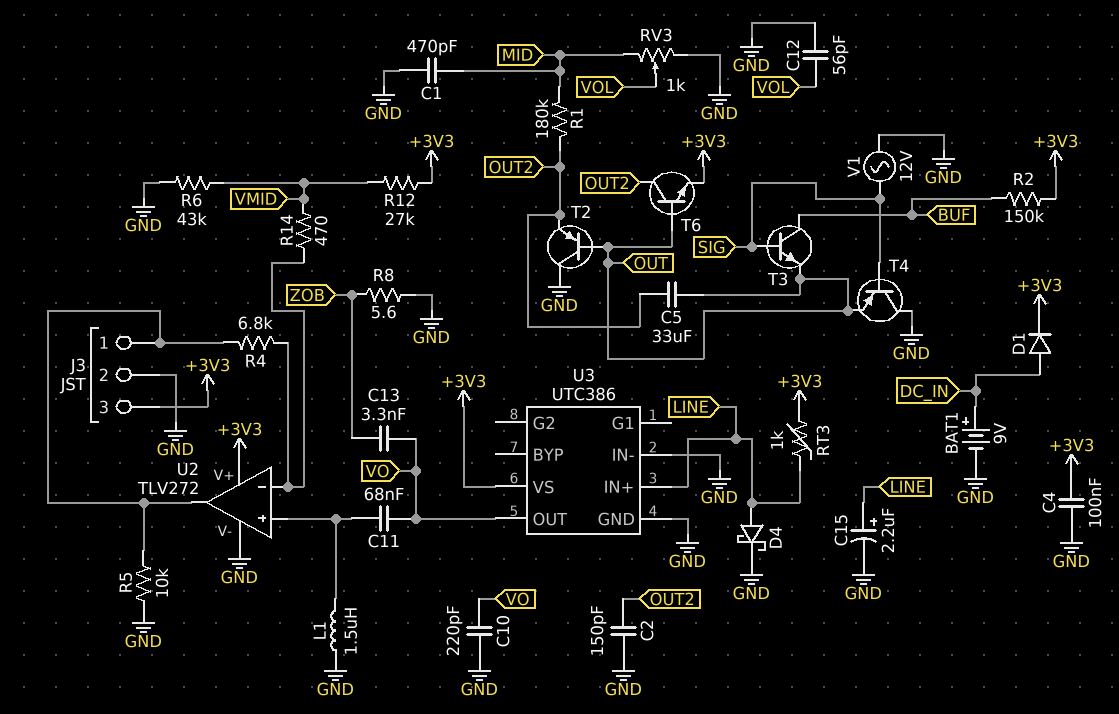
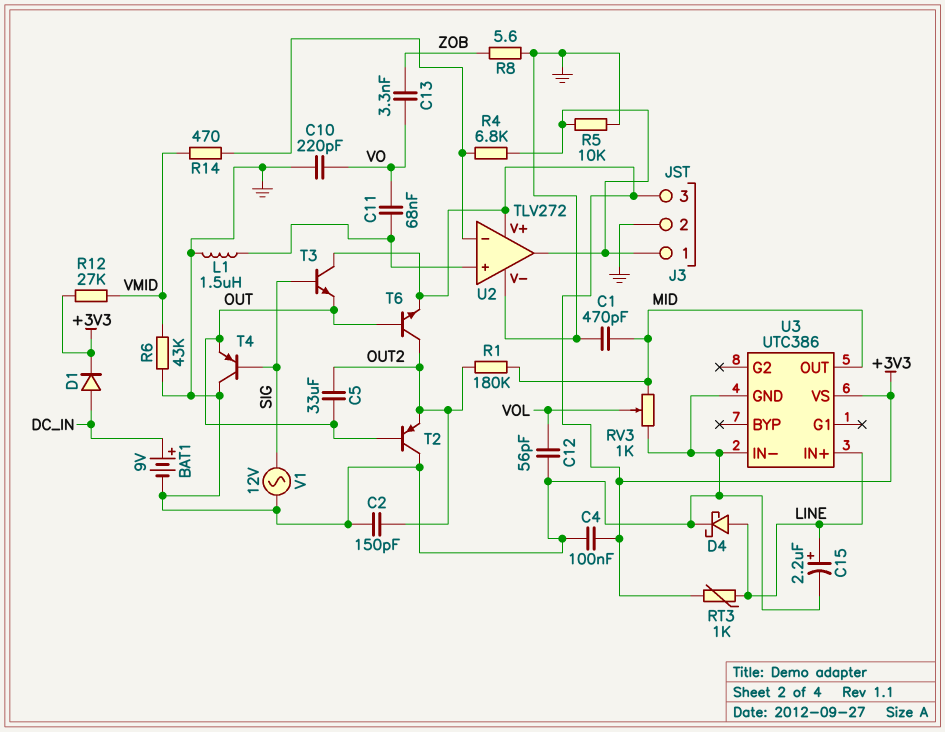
R2: 150k (+3V3, BUF) -> none
T3: NPN (B SIG, C BUF, E OUT) -> NPN (B SIG, C +3V3, E OUT)
U3 pin OUT: VO -> MID

